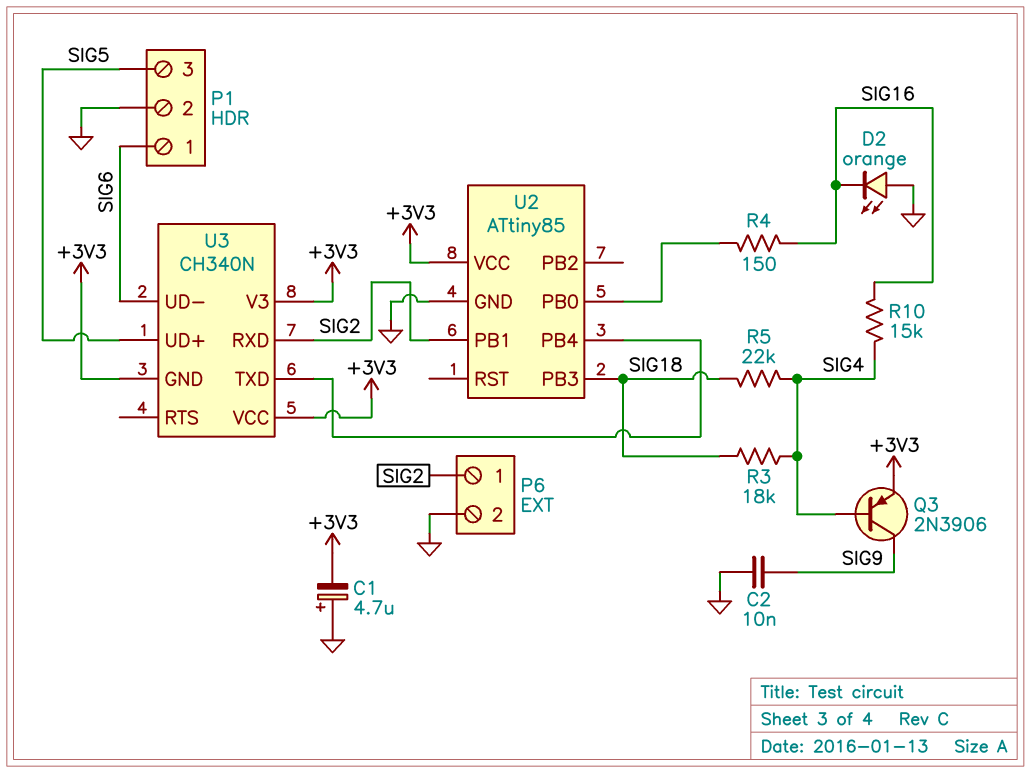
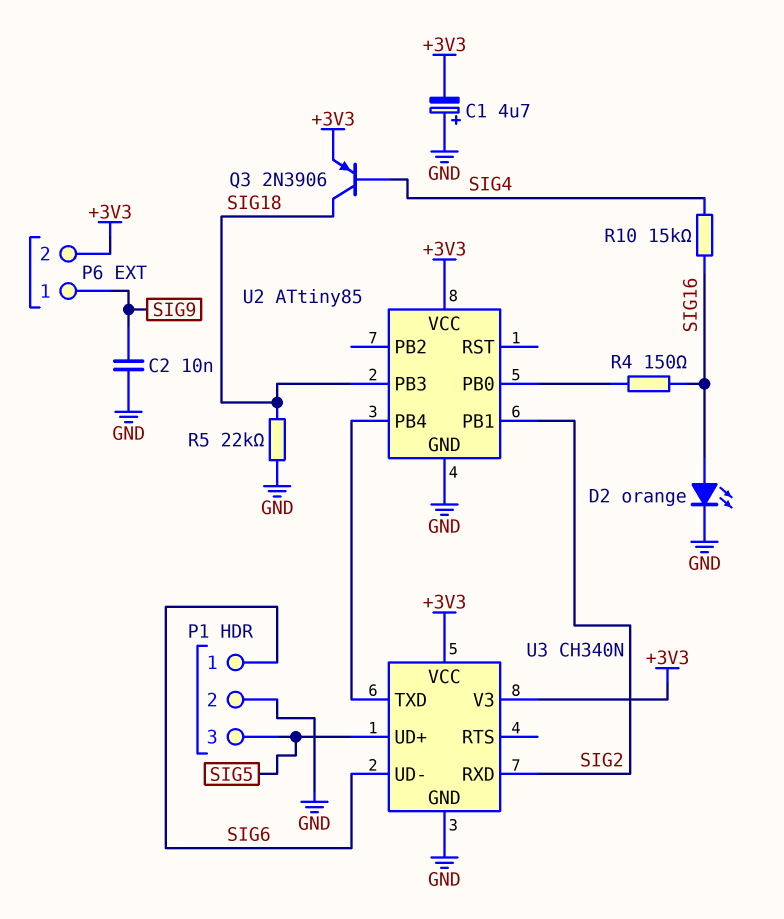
D2: LED orange (A GND, K SIG16) -> LED orange (A SIG16, K GND)
P6 pin 1: SIG2 -> SIG9
P6 pin 2: GND -> +3V3
Q3: PNP 2N3906 (B SIG4, C SIG9, E +3V3) -> PNP 2N3906 (B SIG4, C SIG18, E +3V3)
R3: 18k (SIG4, SIG18) -> none
R5: 22k (SIG4, SIG18) -> 22k (GND, SIG18)
U3 pin GND: +3V3 -> GND

